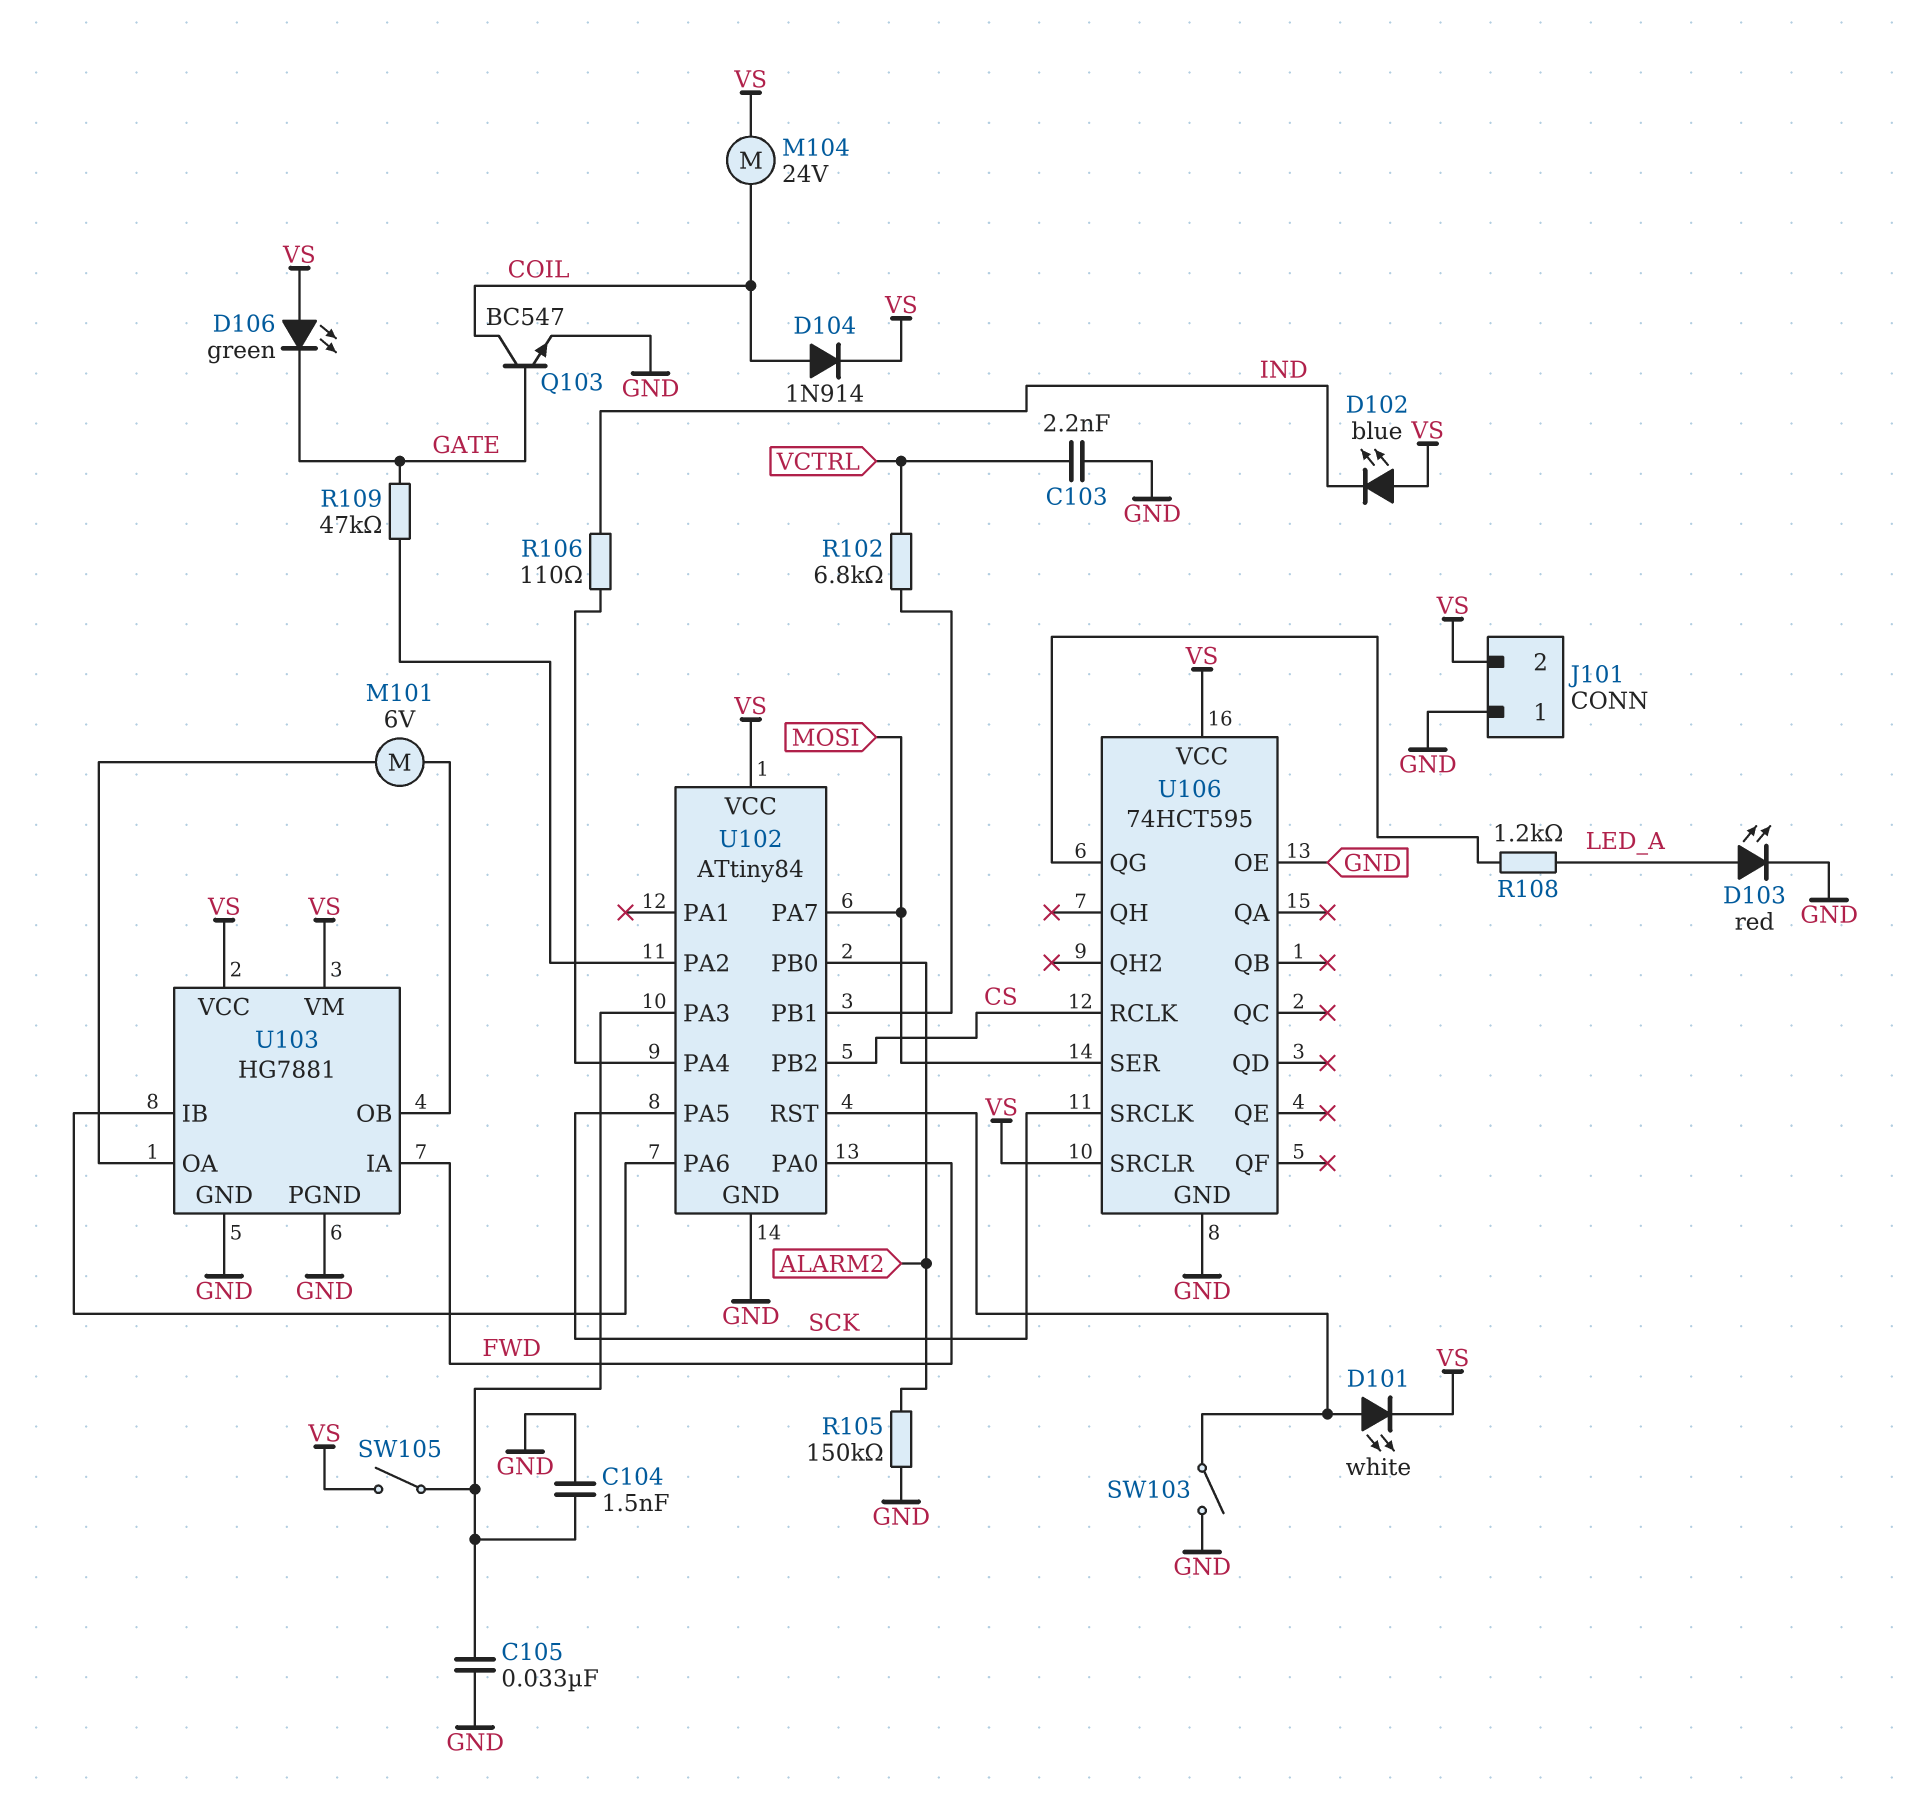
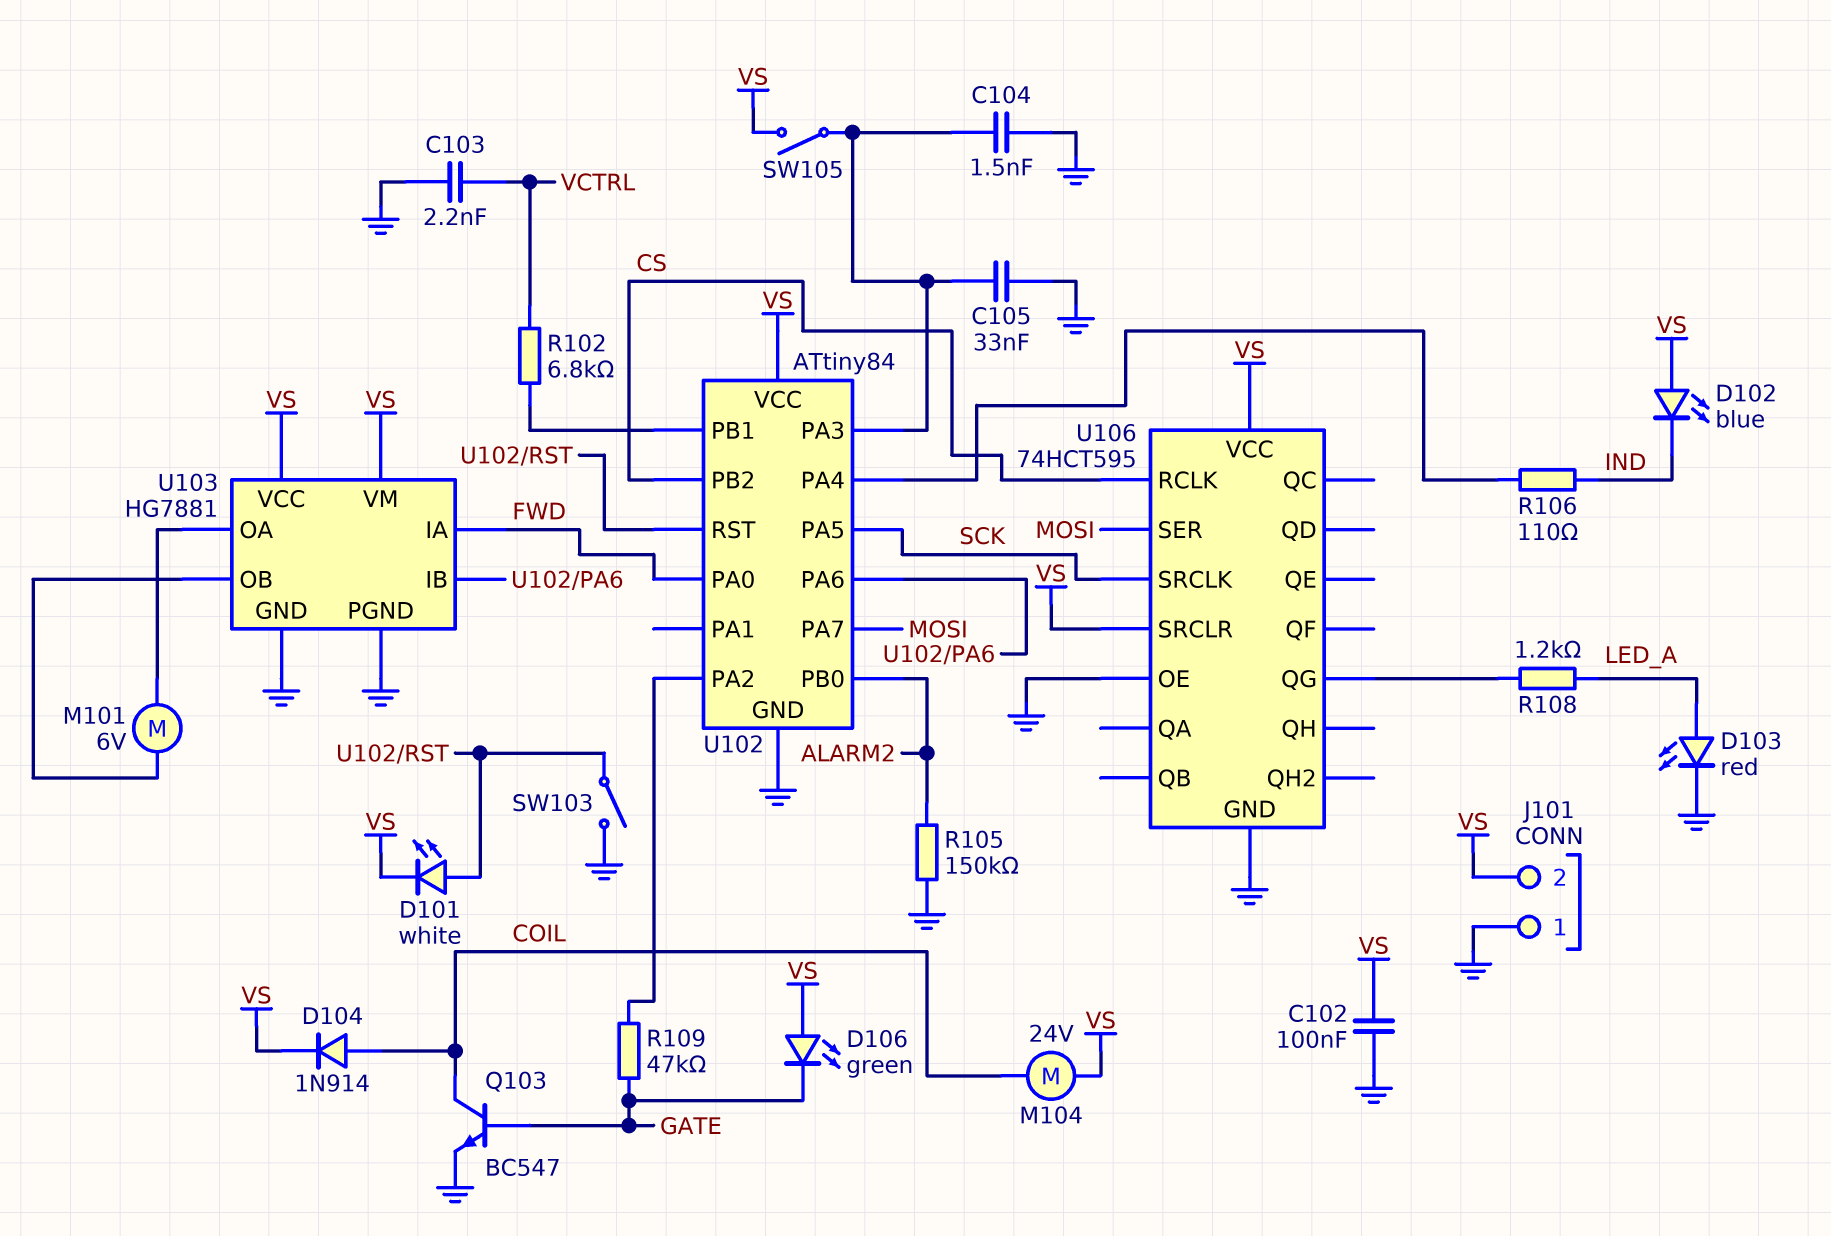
C102: none -> 100nF (GND, VS)

